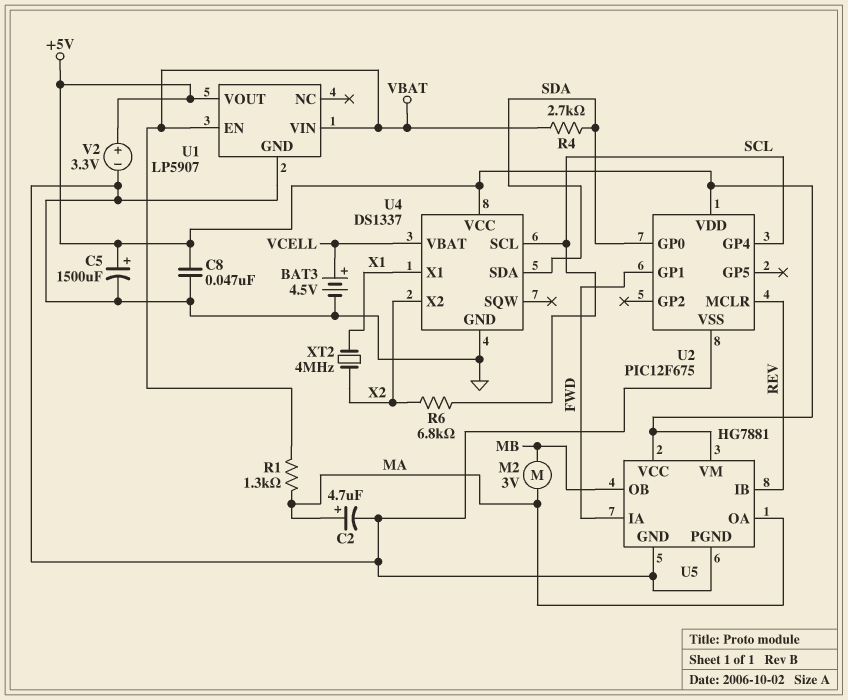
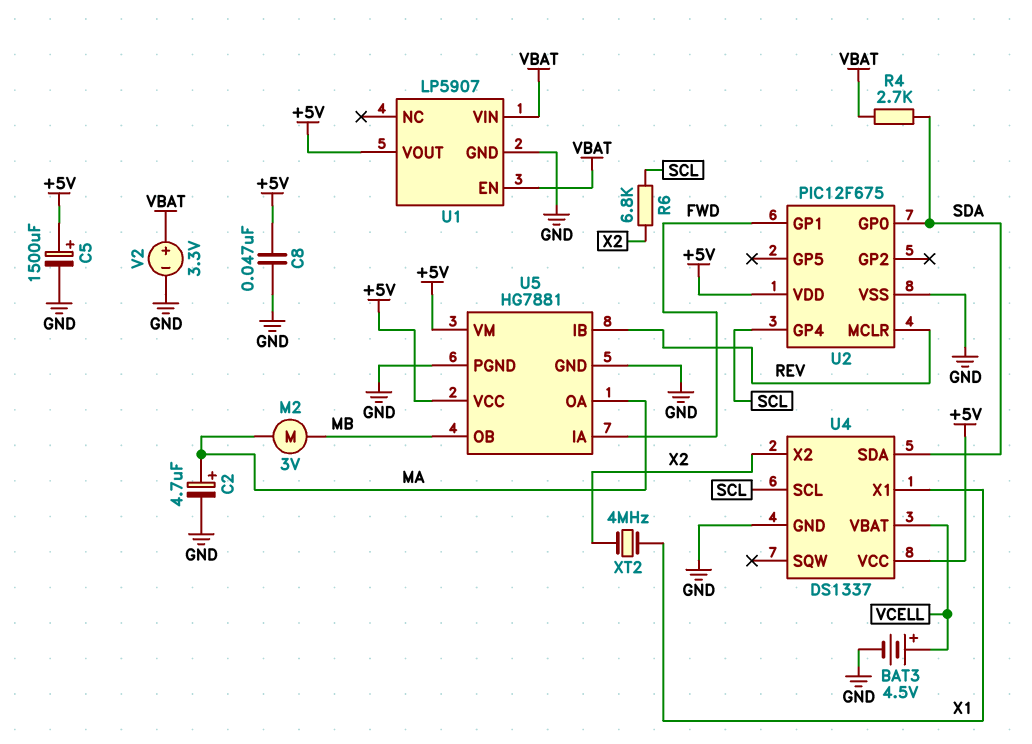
R1: 1.3k (MA, VBAT) -> none
V2: 3.3V (plus +5V, minus GND) -> 3.3V (plus VBAT, minus GND)

